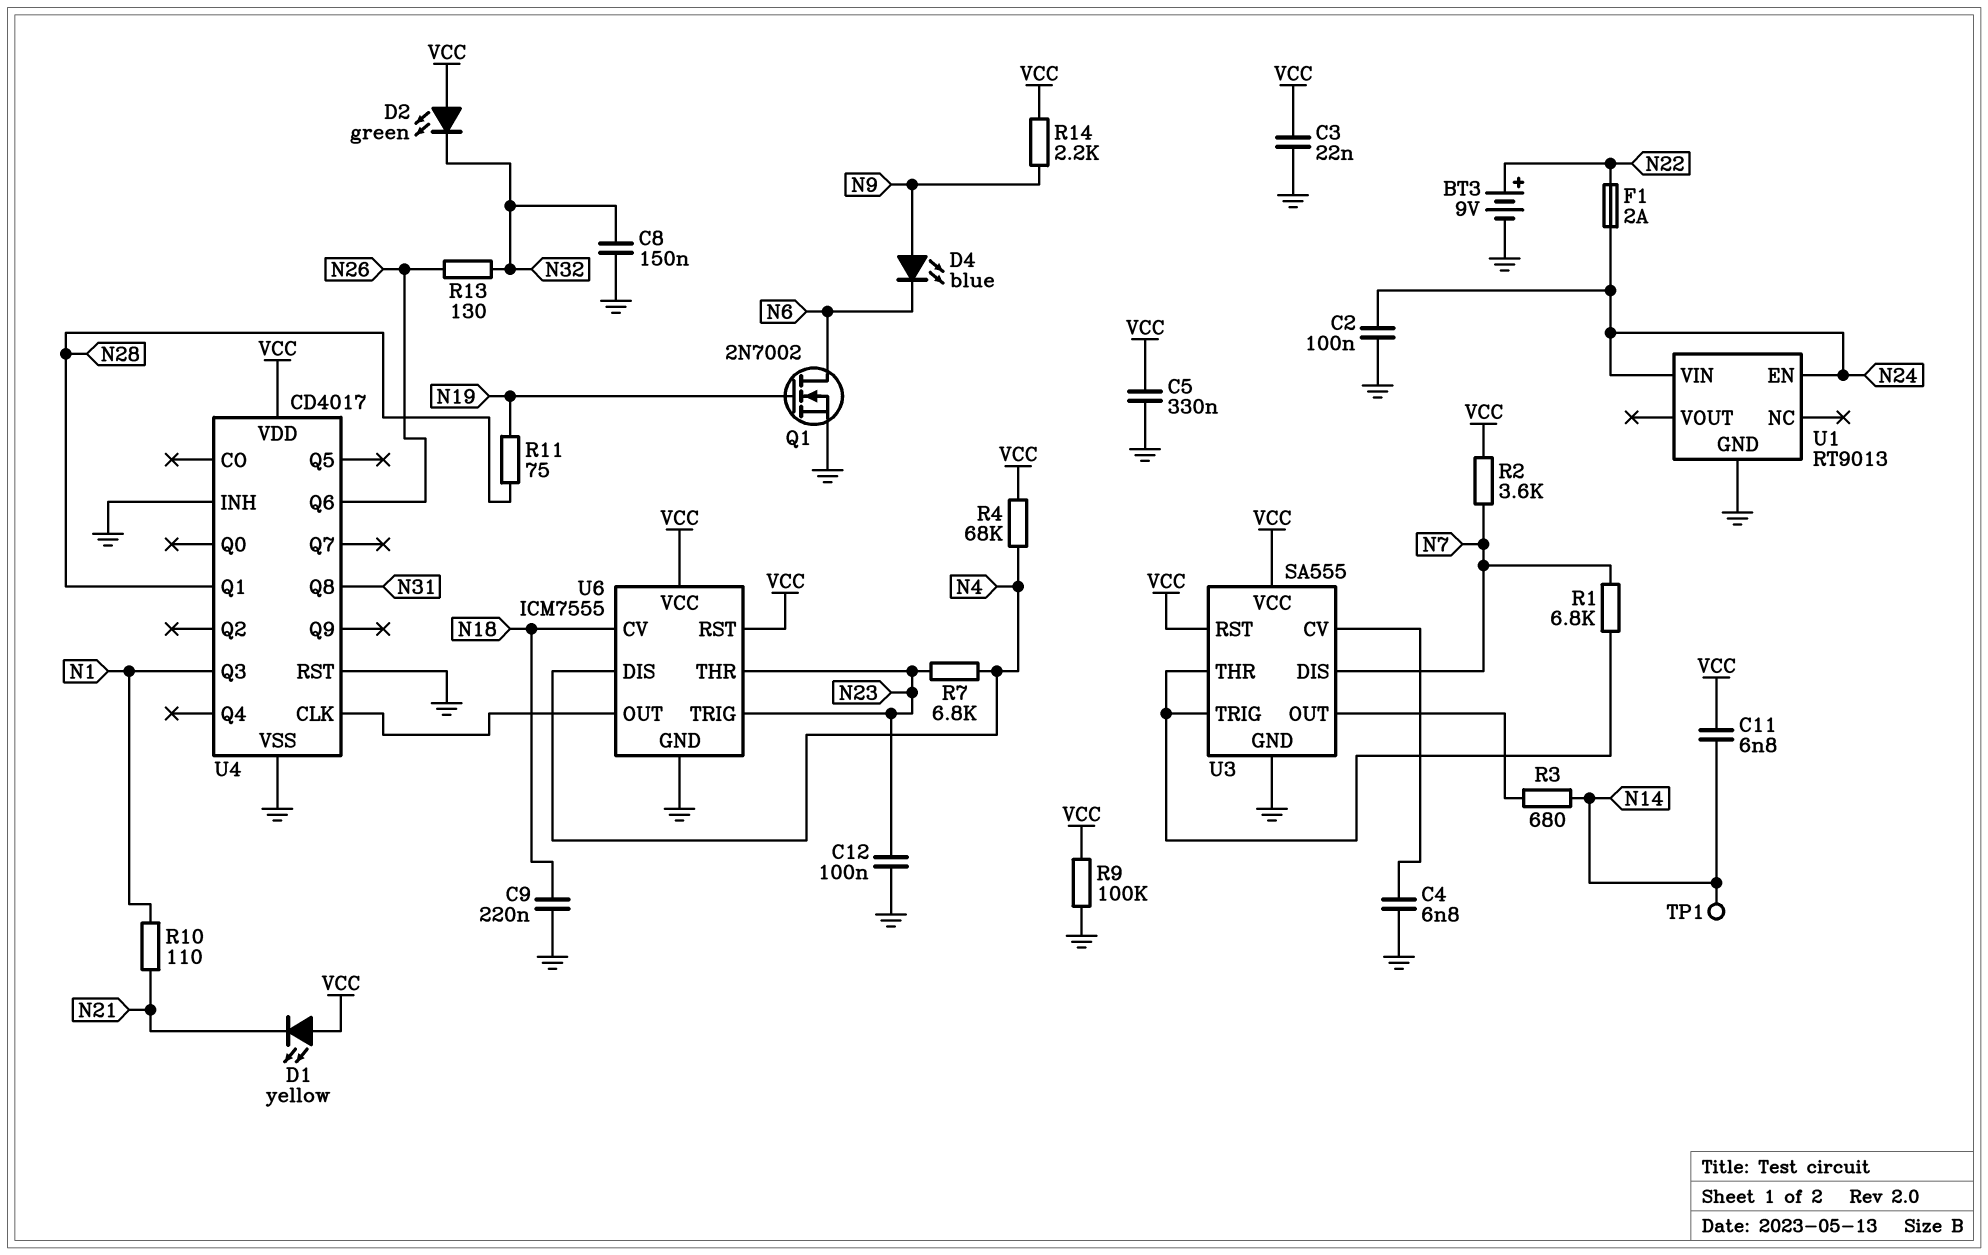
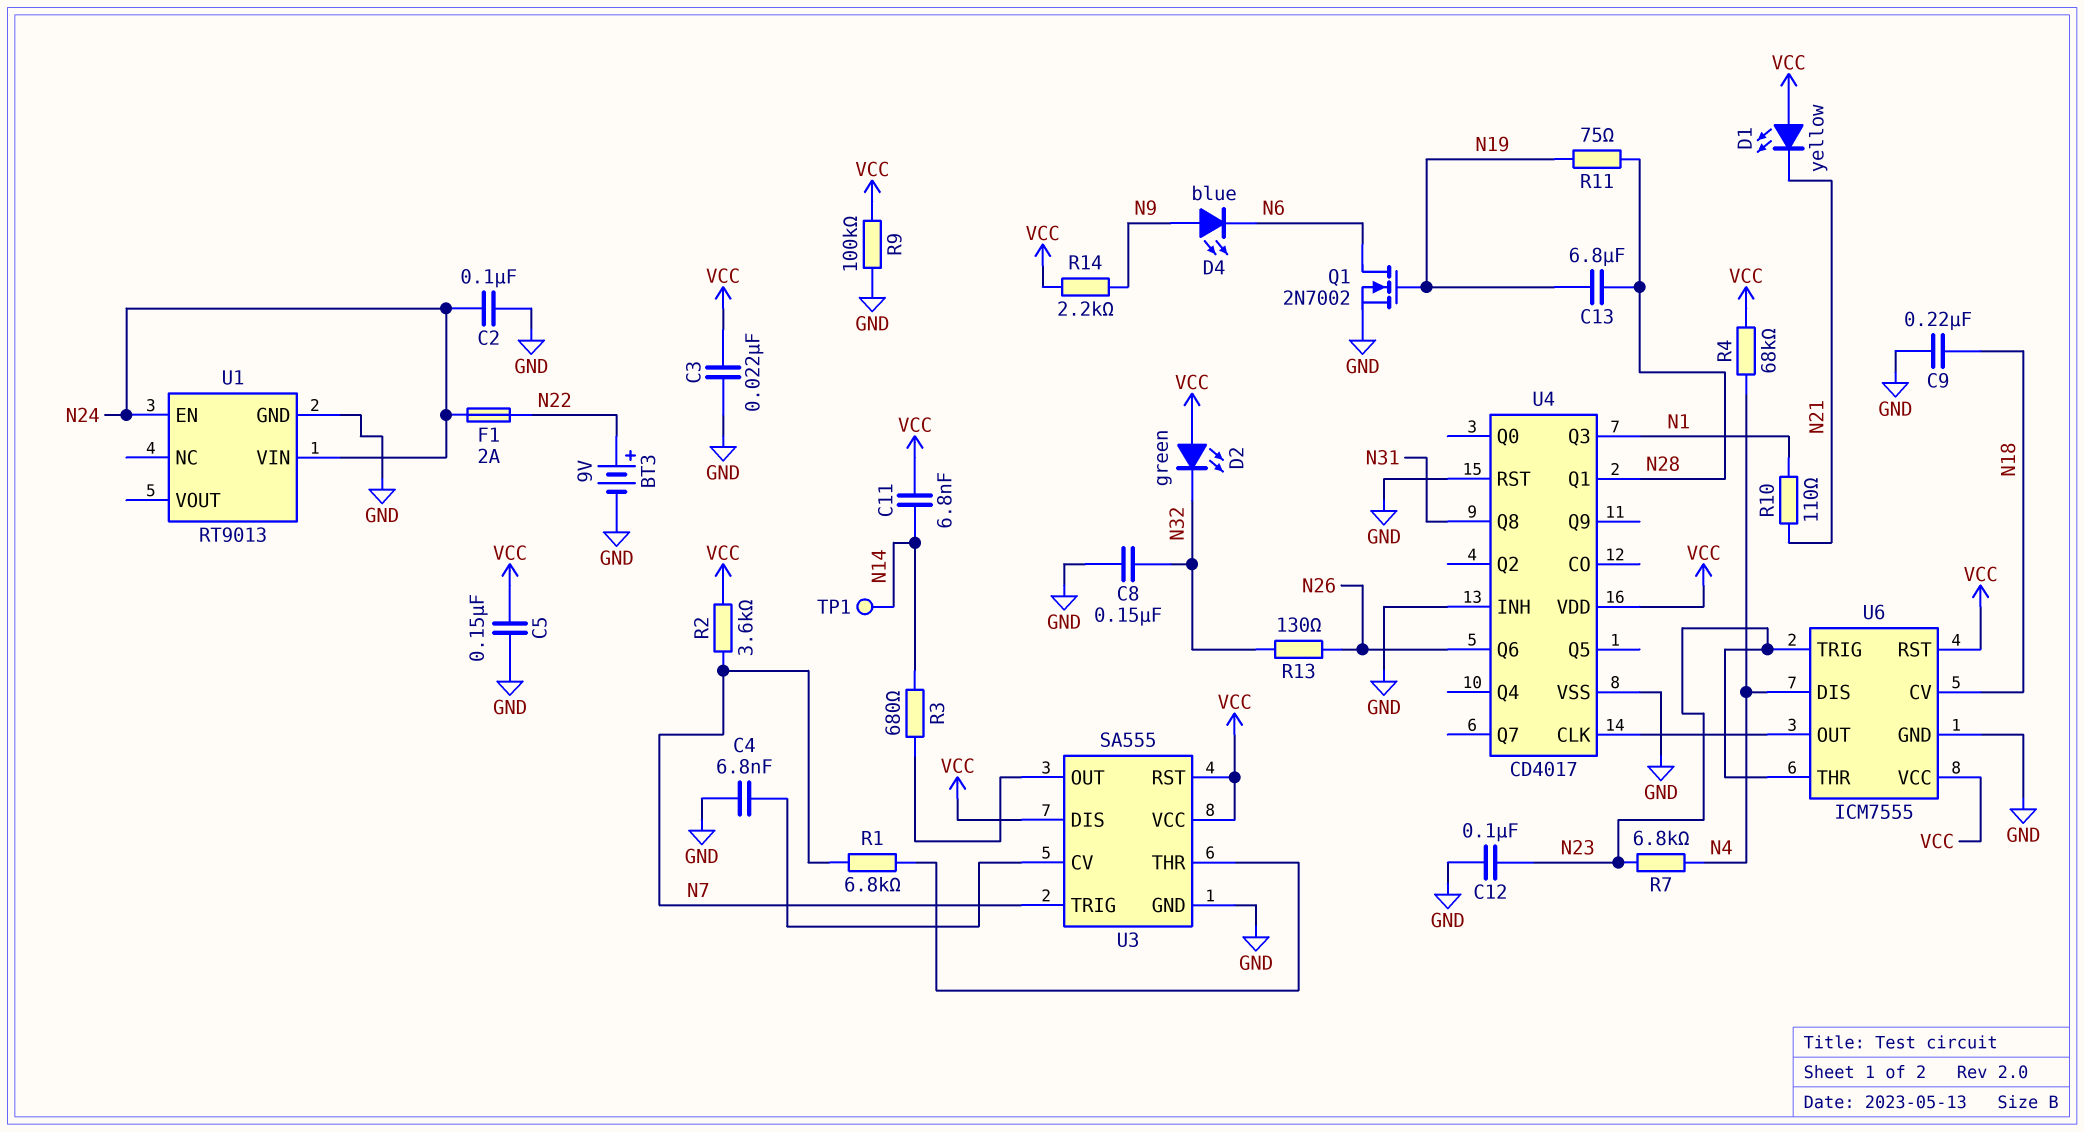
C5: 330nF (GND, VCC) -> 150nF (GND, VCC)
C13: none -> 6.8uF (N19, N28)
U3 pin DIS: N7 -> VCC
U3 pin TRIG: U3/THR -> N7

